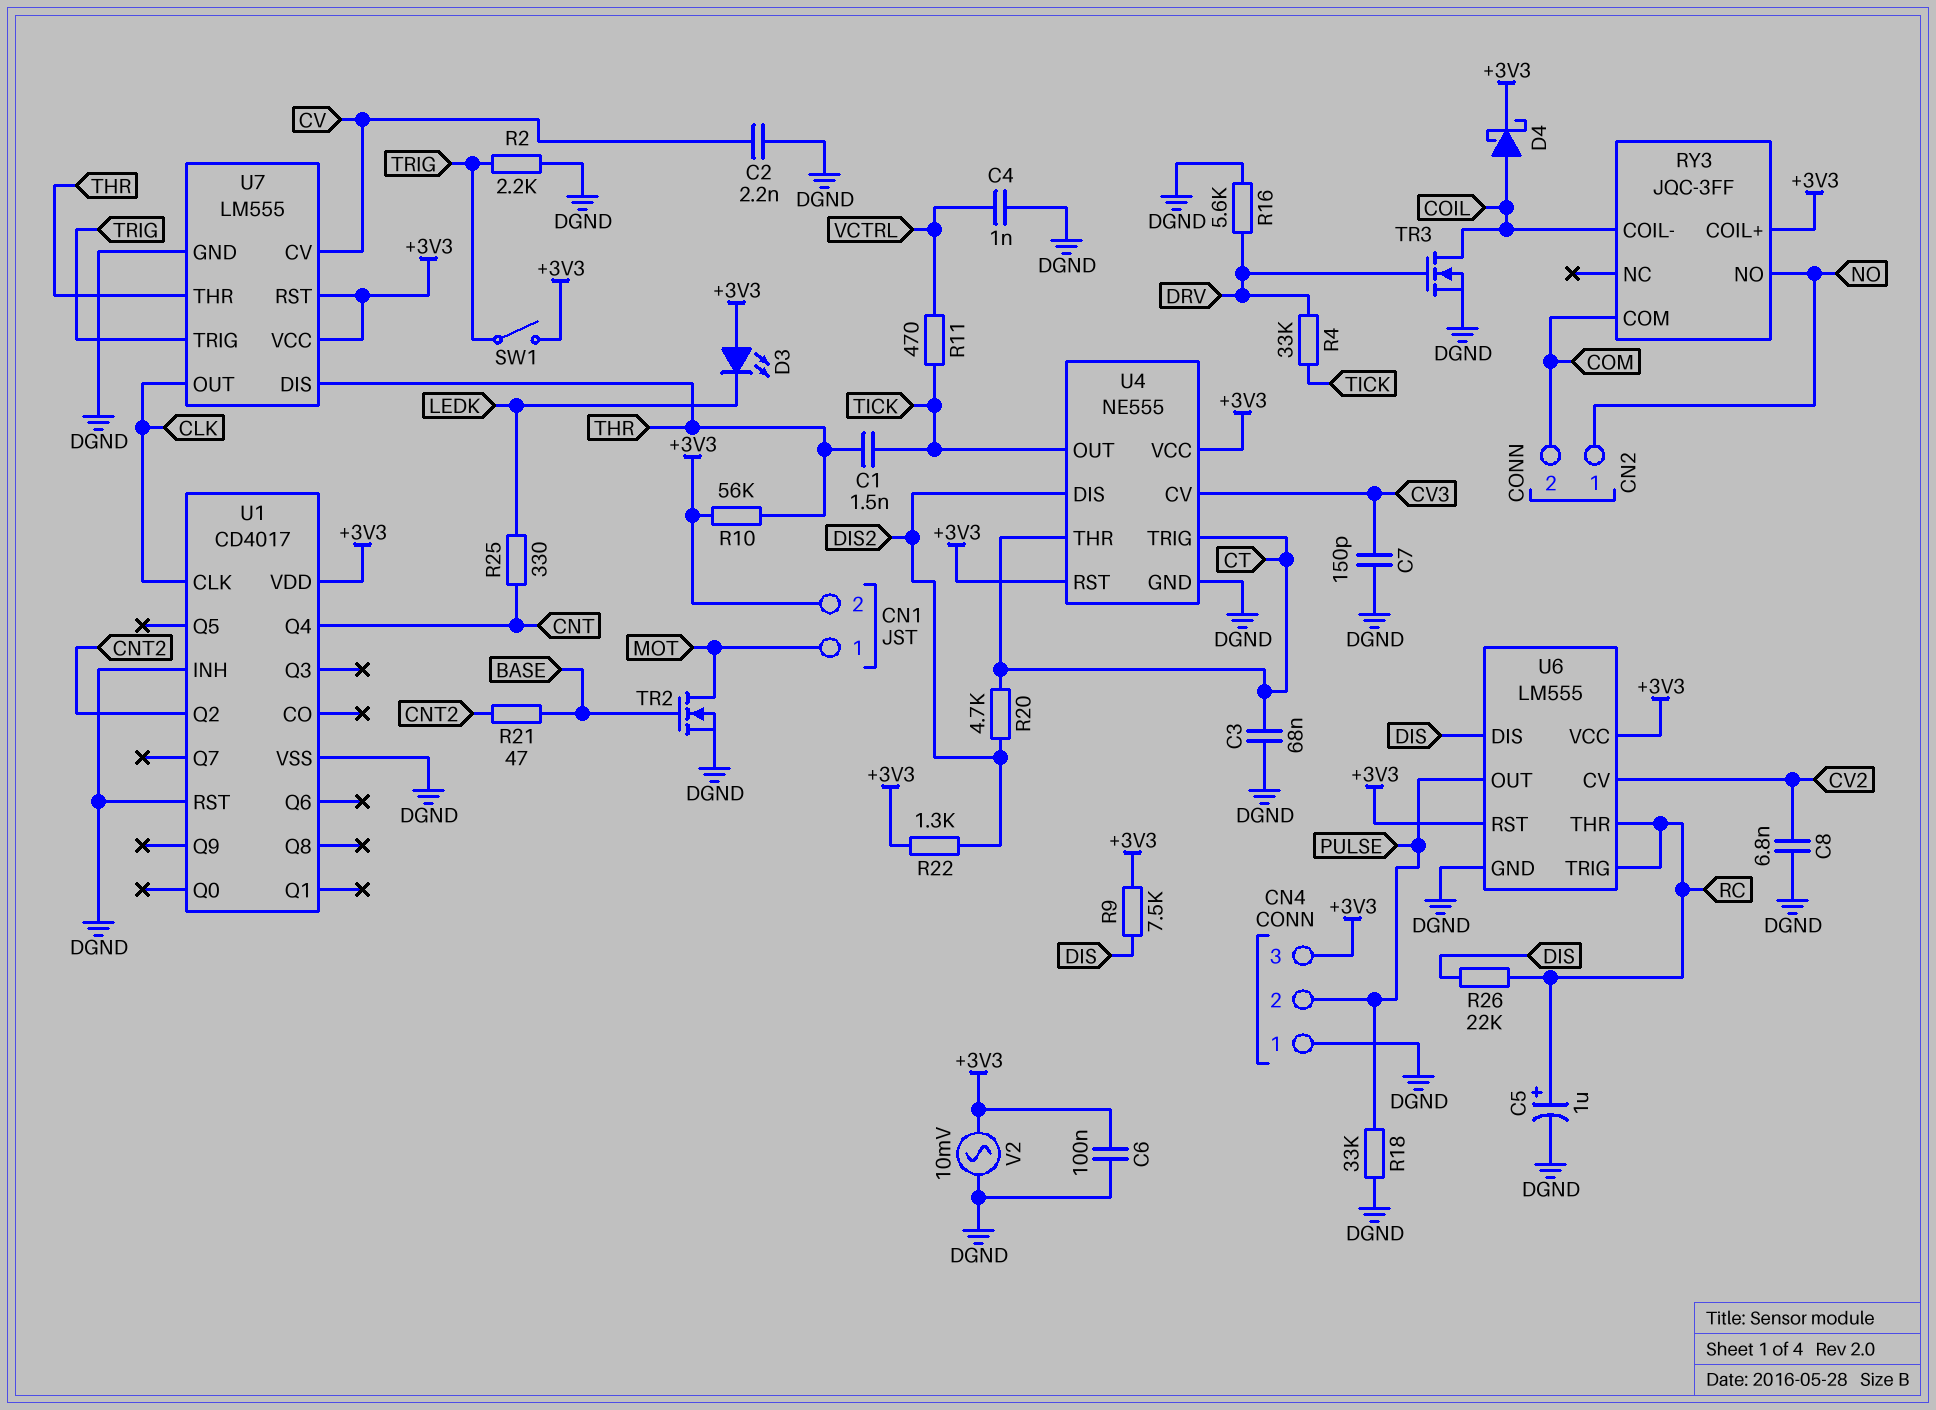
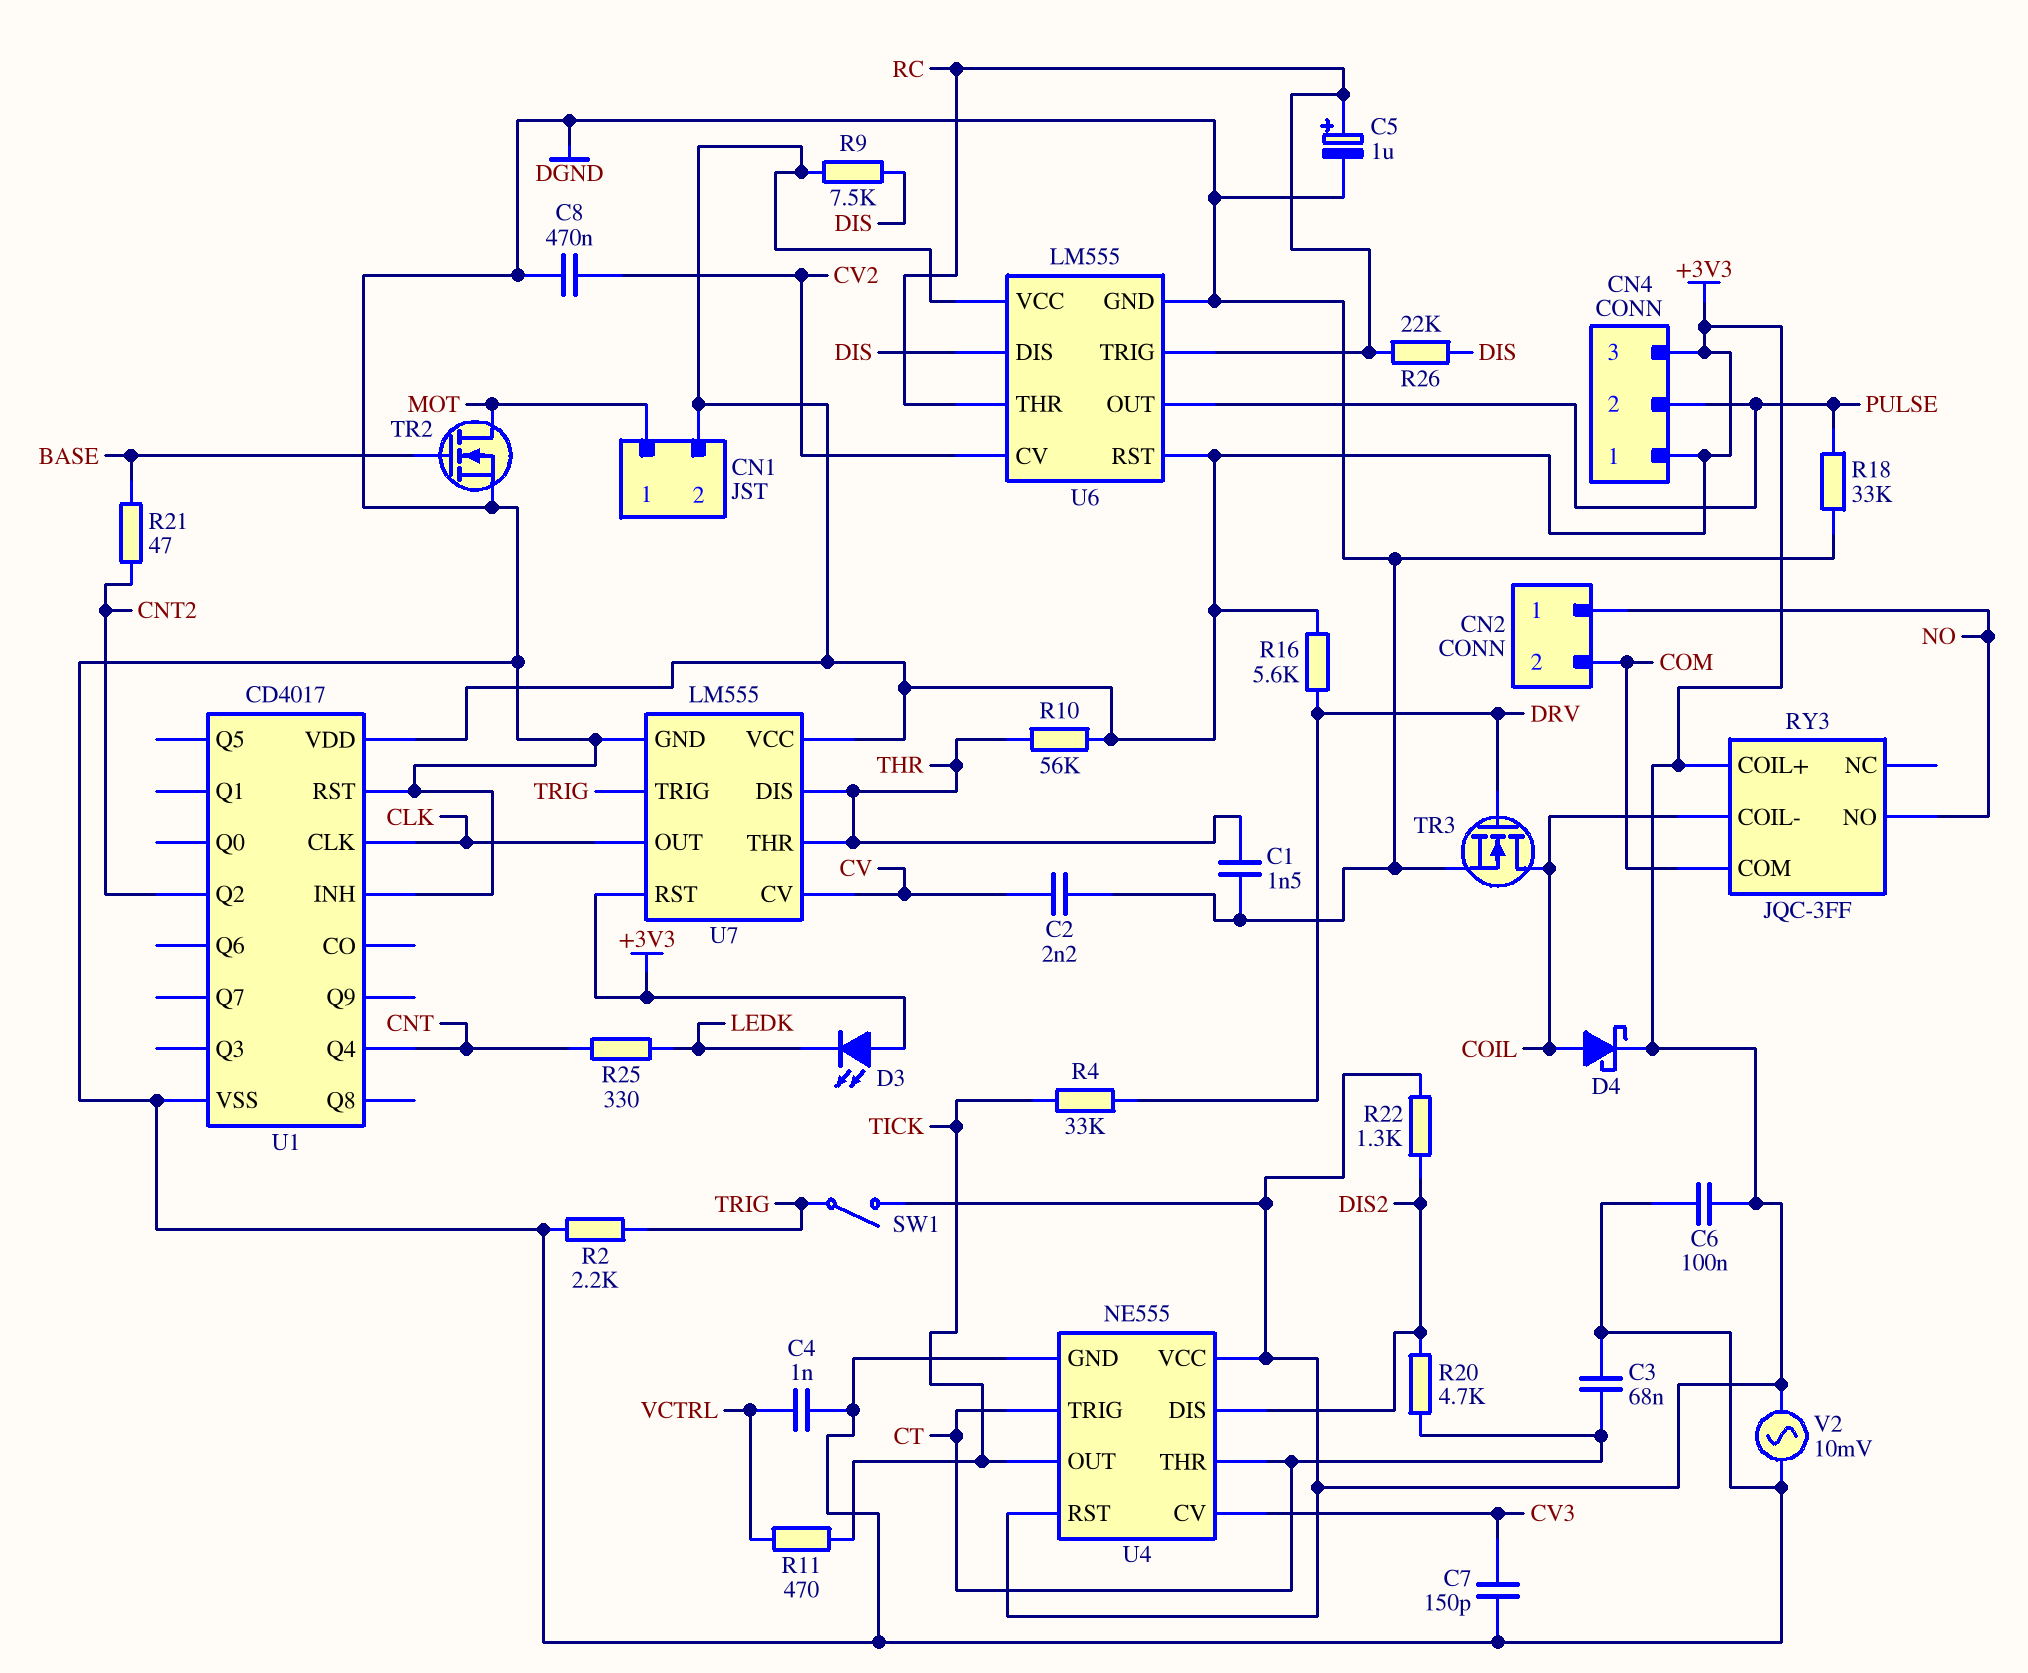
C1: 1.5nF (THR, TICK) -> 1.5nF (DGND, THR)
C8: 6.8nF (CV2, DGND) -> 470nF (CV2, DGND)
CN4 pin 1: DGND -> +3V3
R16: 5.6k (DGND, DRV) -> 5.6k (+3V3, DRV)

